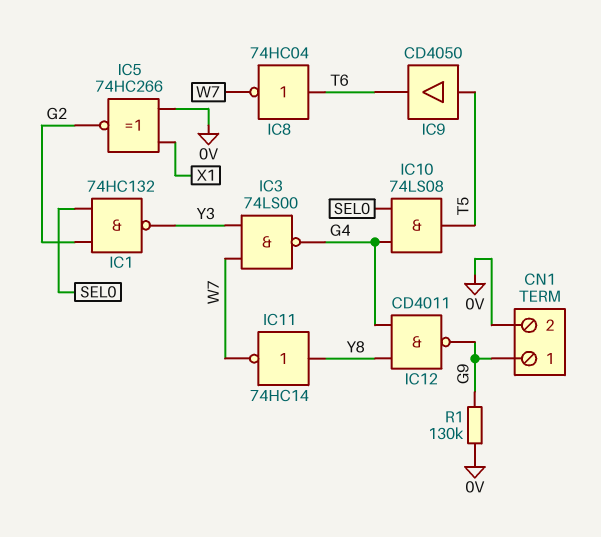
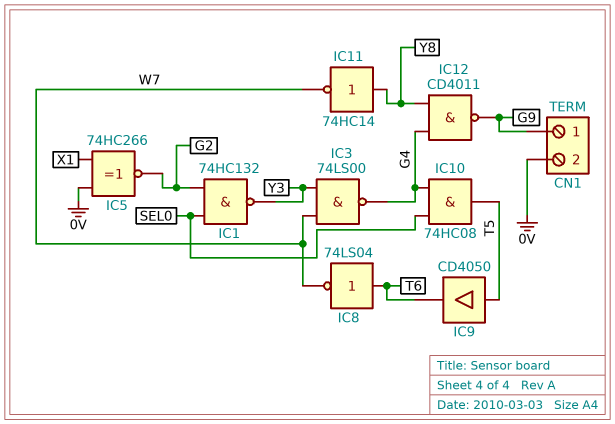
IC8: NOT 74HC04 (in T6, out W7) -> NOT 74LS04 (in T6, out W7)
IC10: AND 74LS08 (in G4, in SEL0, out T5) -> AND 74HC08 (in G4, in SEL0, out T5)
R1: 130k (0V, G9) -> none

